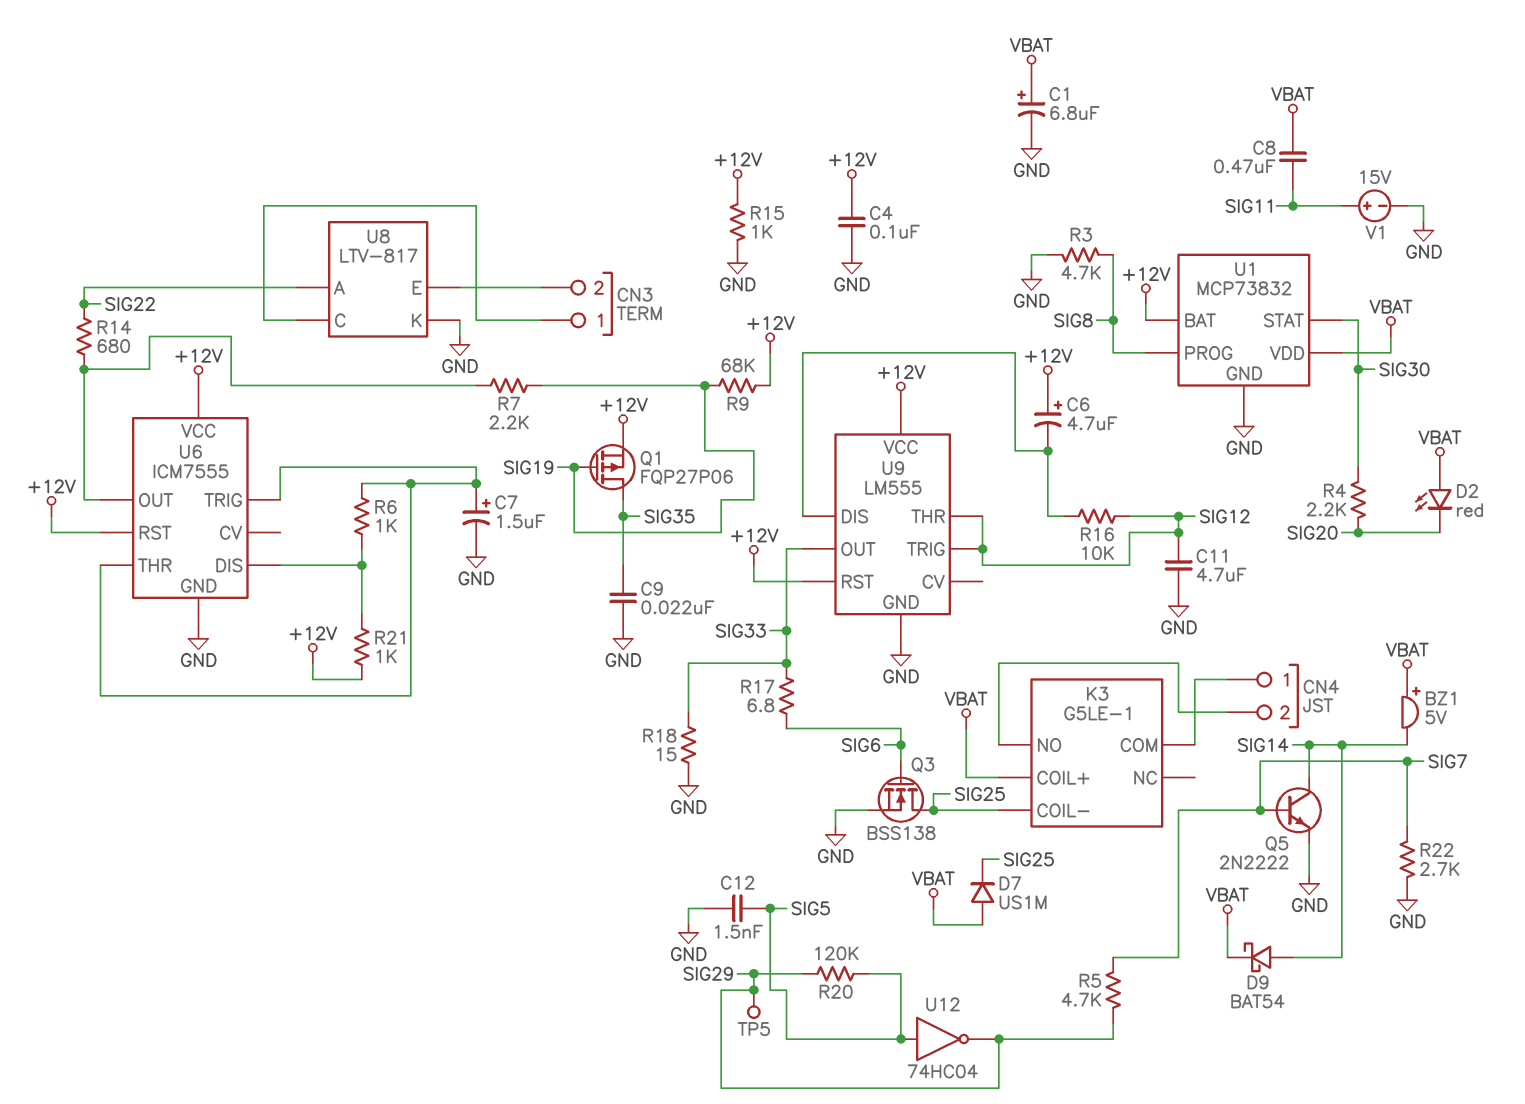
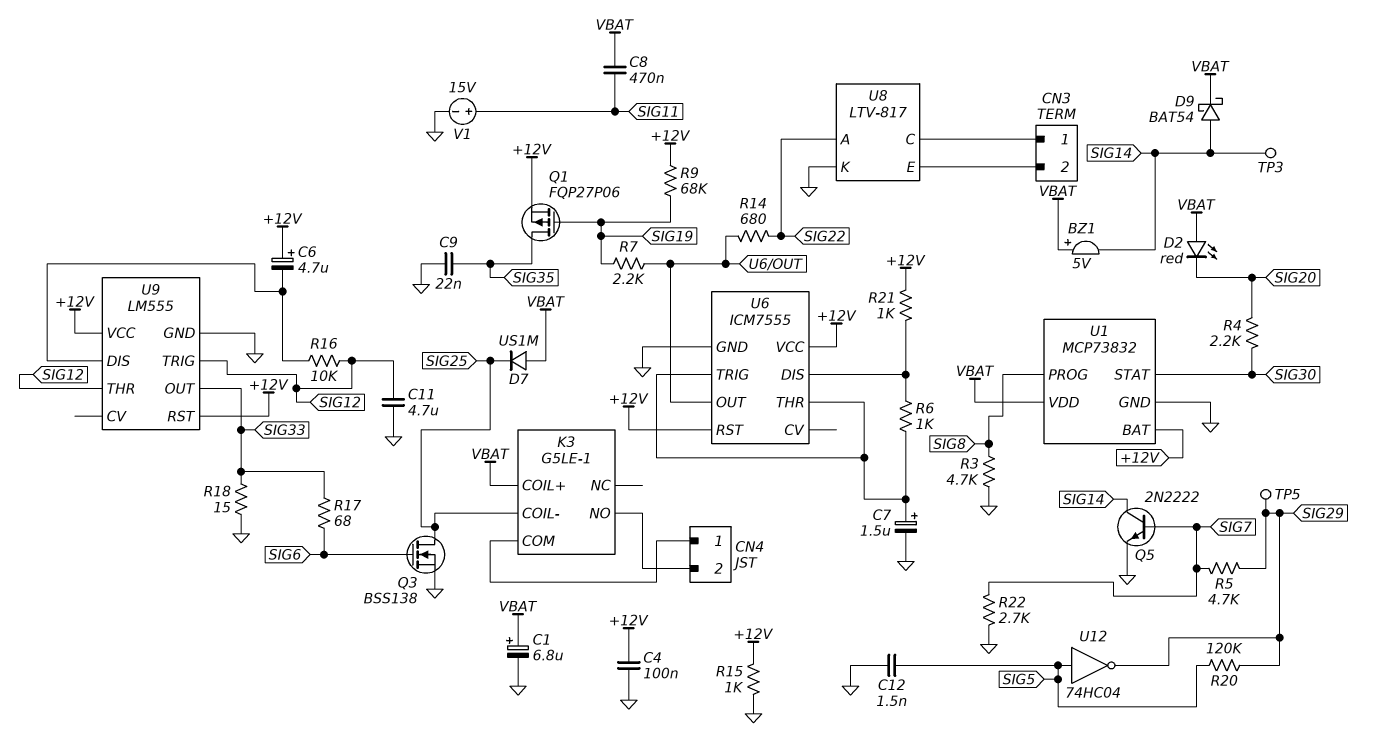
R17: 6.8 (SIG6, SIG33) -> 68 (SIG6, SIG33)
TP3: none -> test point (SIG14)

